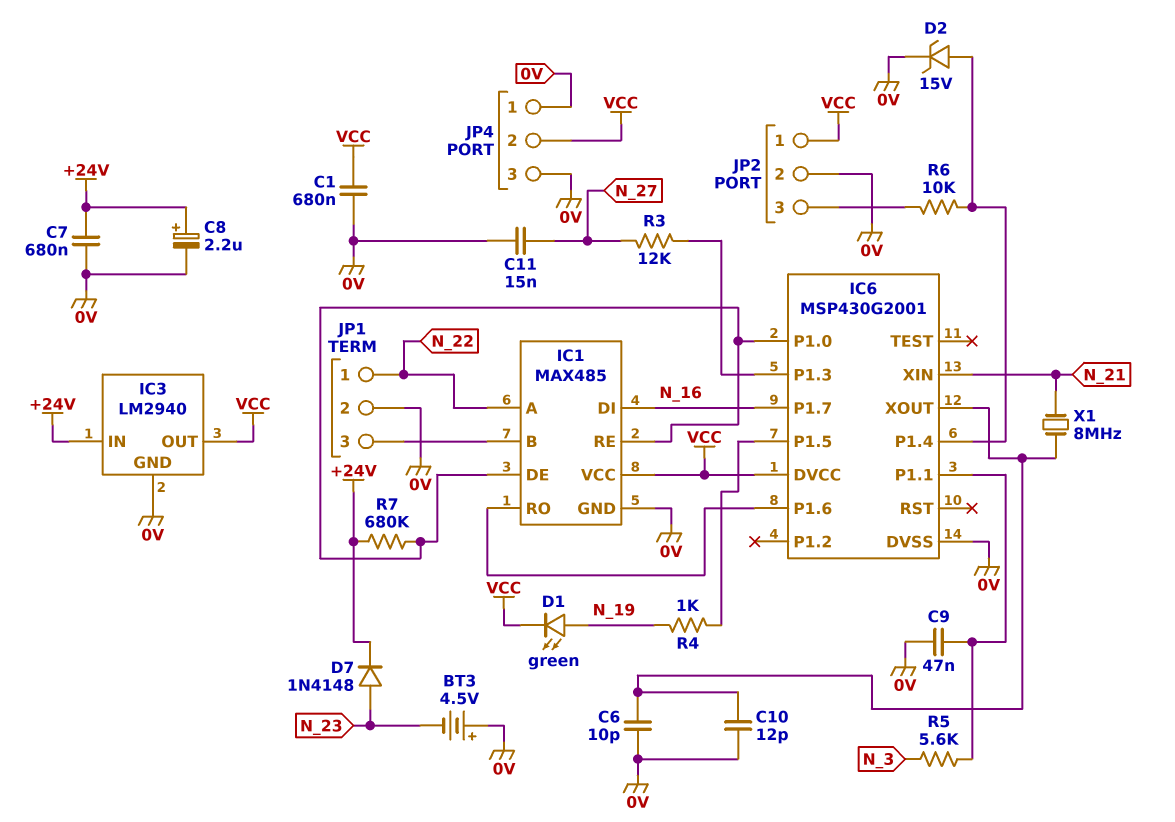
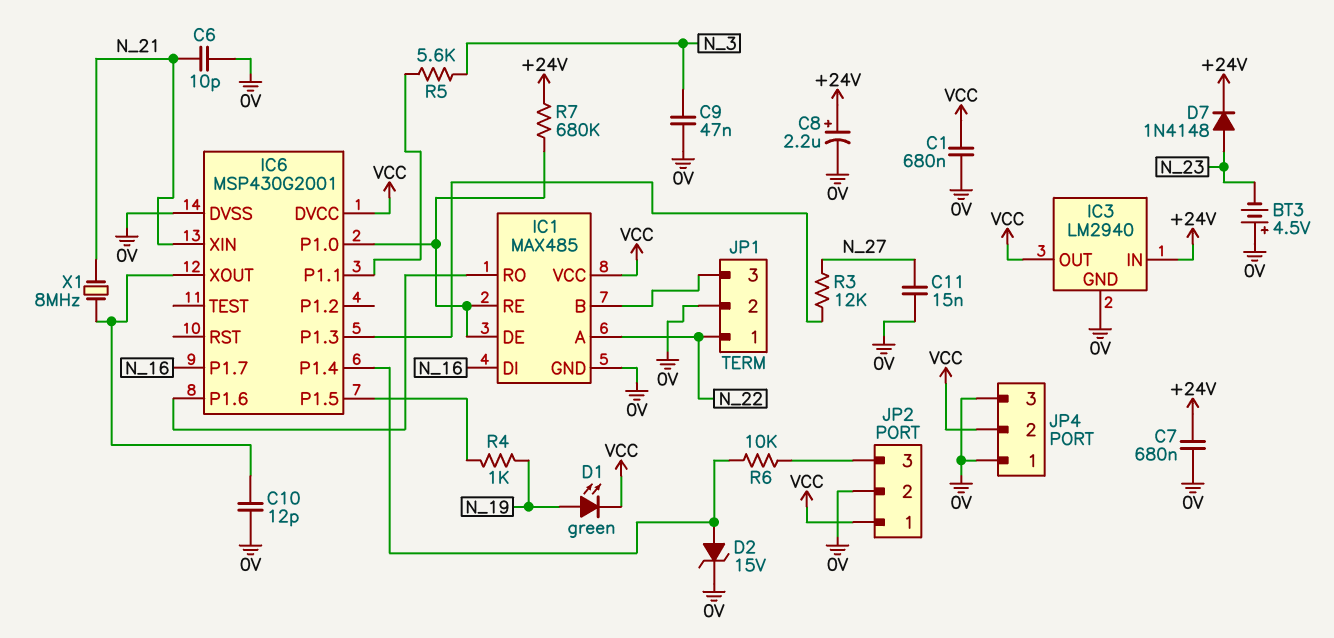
C6: 10pF (0V, IC6/XOUT) -> 10pF (0V, N_21)
C9: 47nF (0V, IC6/P1.1) -> 47nF (0V, N_3)

